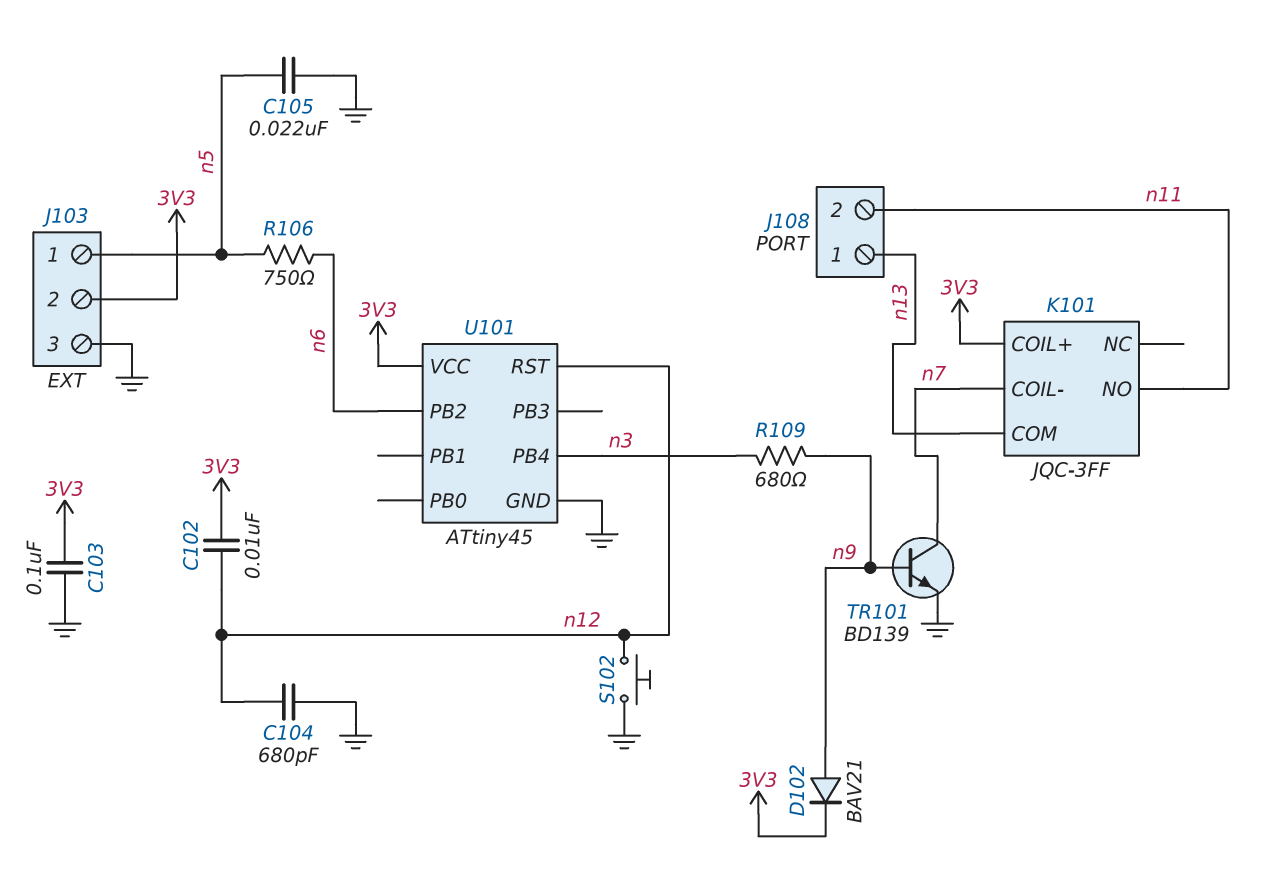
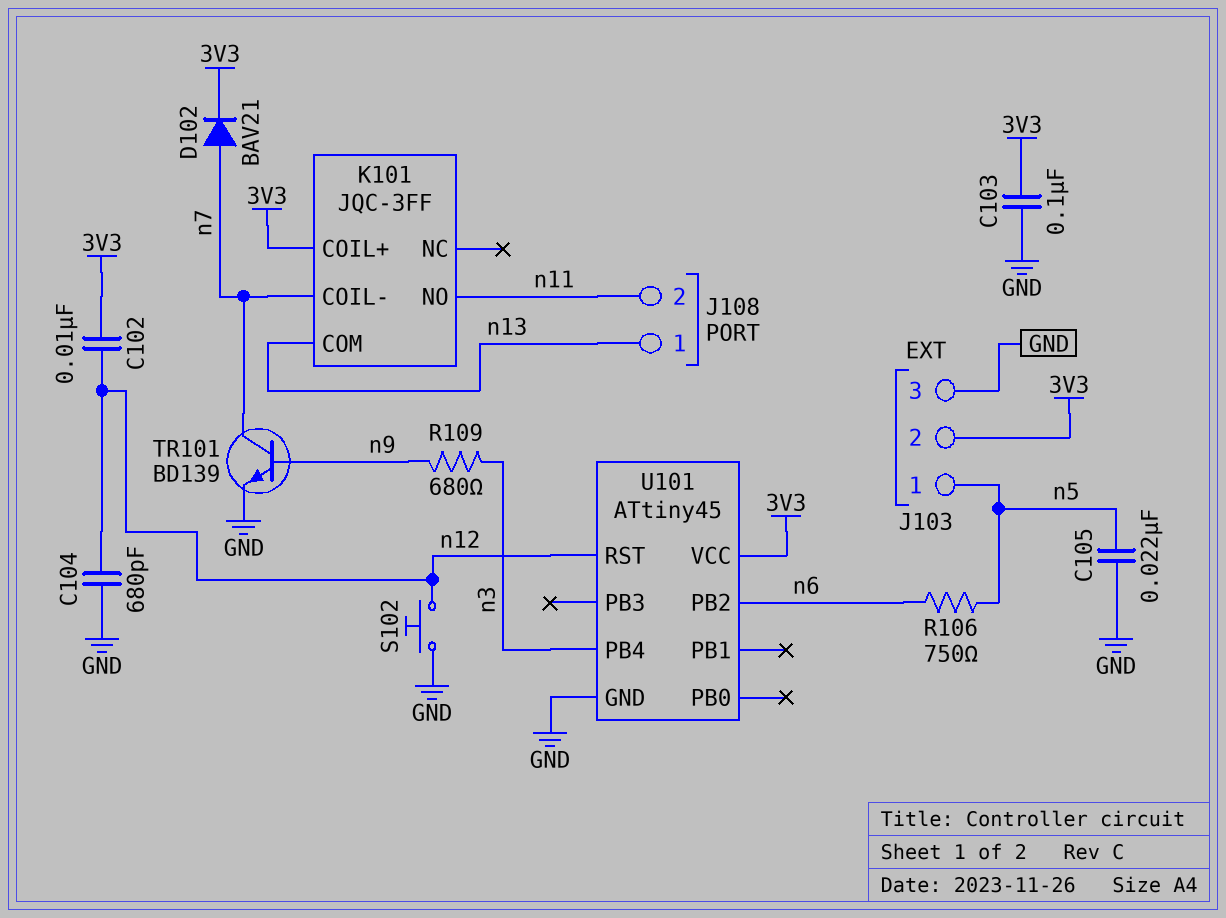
D102: diode BAV21 (A n9, K 3V3) -> diode BAV21 (A n7, K 3V3)

